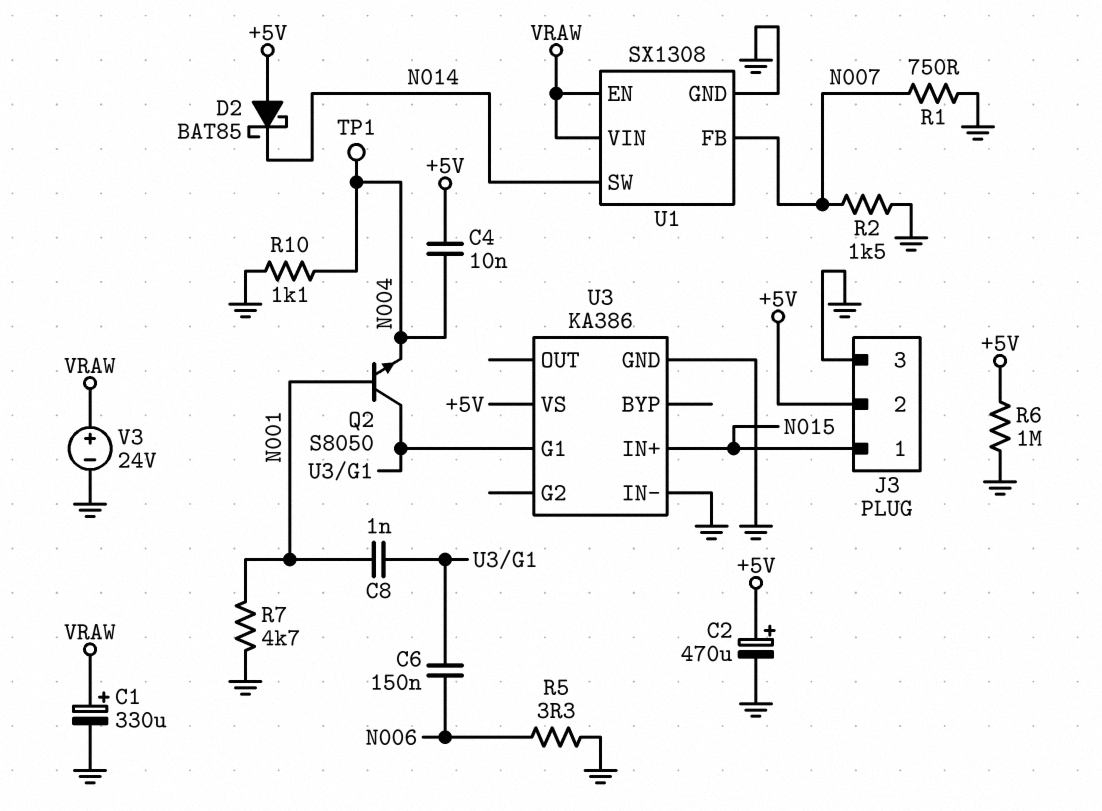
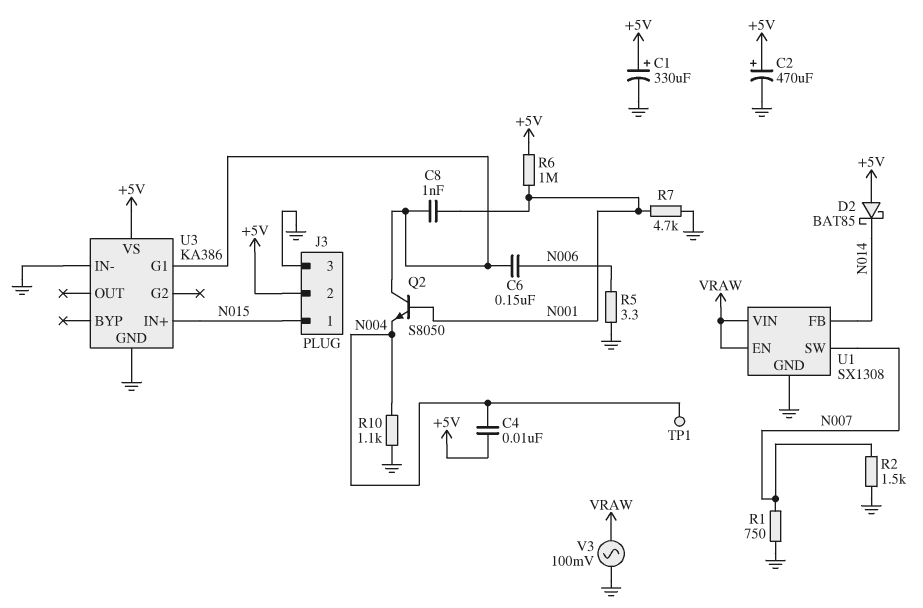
C1: 330uF (plus VRAW, minus GND) -> 330uF (plus +5V, minus GND)
R6: 1M (+5V, GND) -> 1M (+5V, N001)
U1 pin FB: N007 -> N014
U1 pin SW: N014 -> N007
V3: 24V (plus VRAW, minus GND) -> AC 100mV (GND, VRAW)

